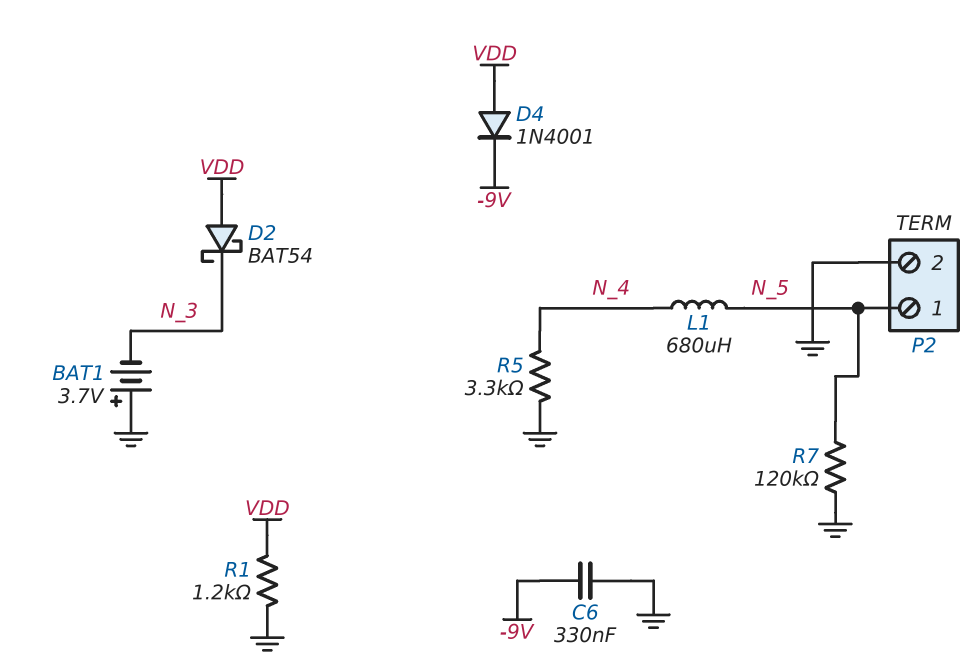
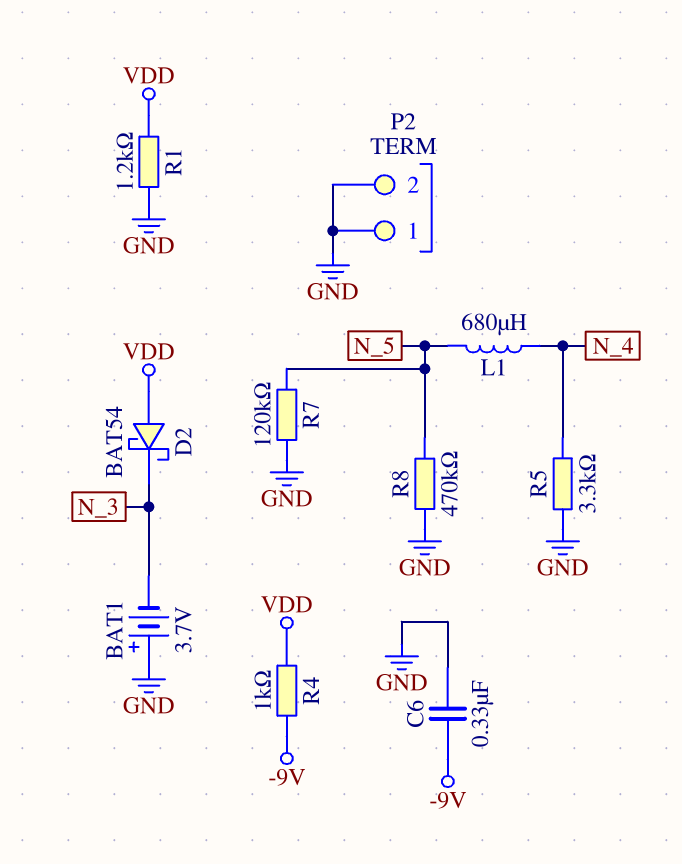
D4: diode 1N4001 (A VDD, K -9V) -> none
P2 pin 1: N_5 -> GND
R4: none -> 1k (-9V, VDD)
R8: none -> 470k (GND, N_5)

